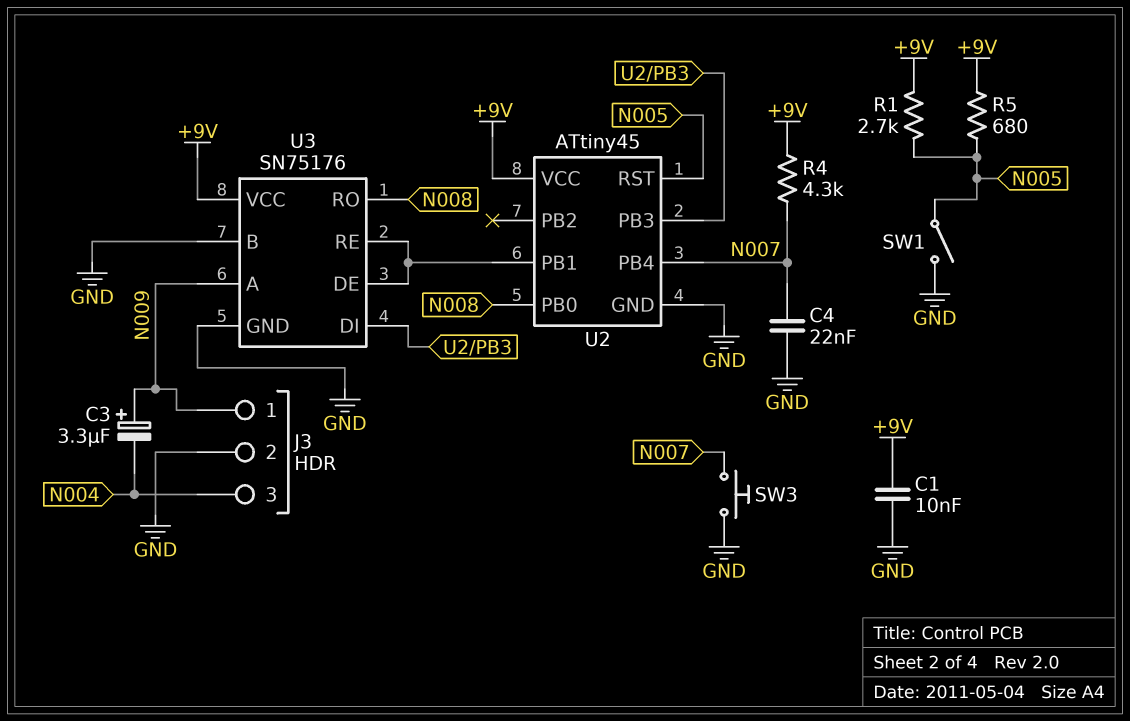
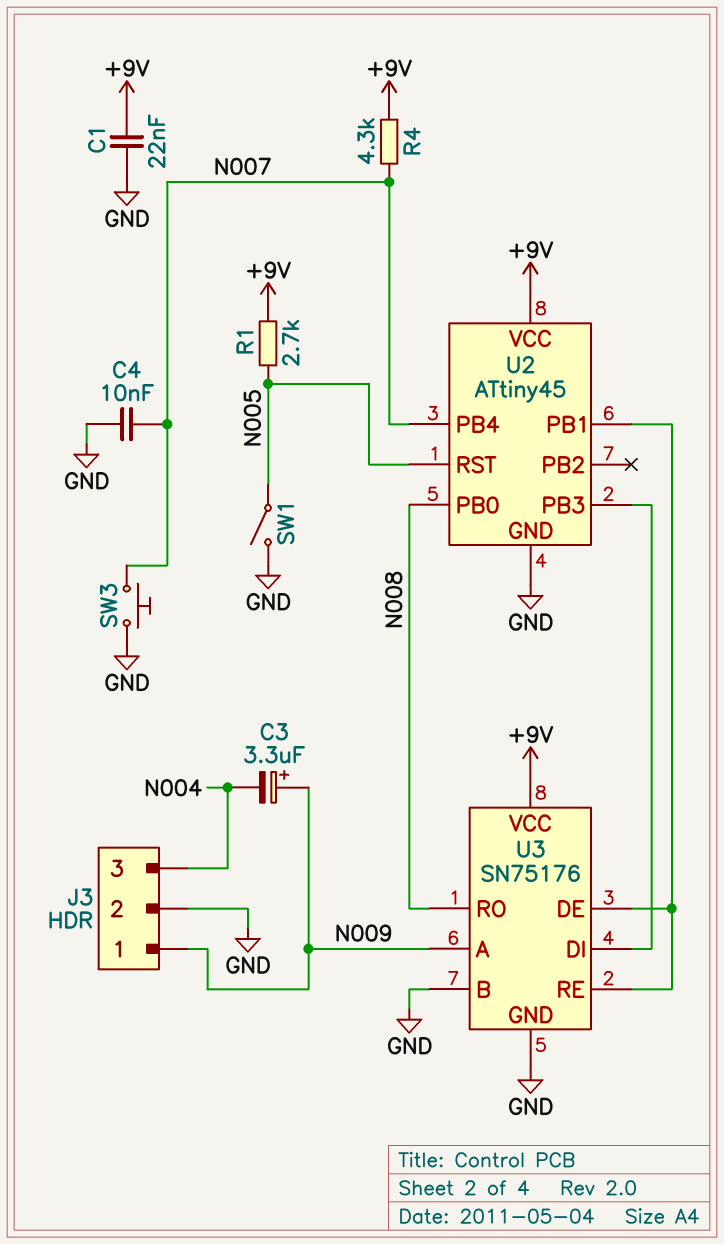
C1: 10nF (+9V, GND) -> 22nF (+9V, GND)
C4: 22nF (GND, N007) -> 10nF (GND, N007)
R5: 680 (+9V, N005) -> none

